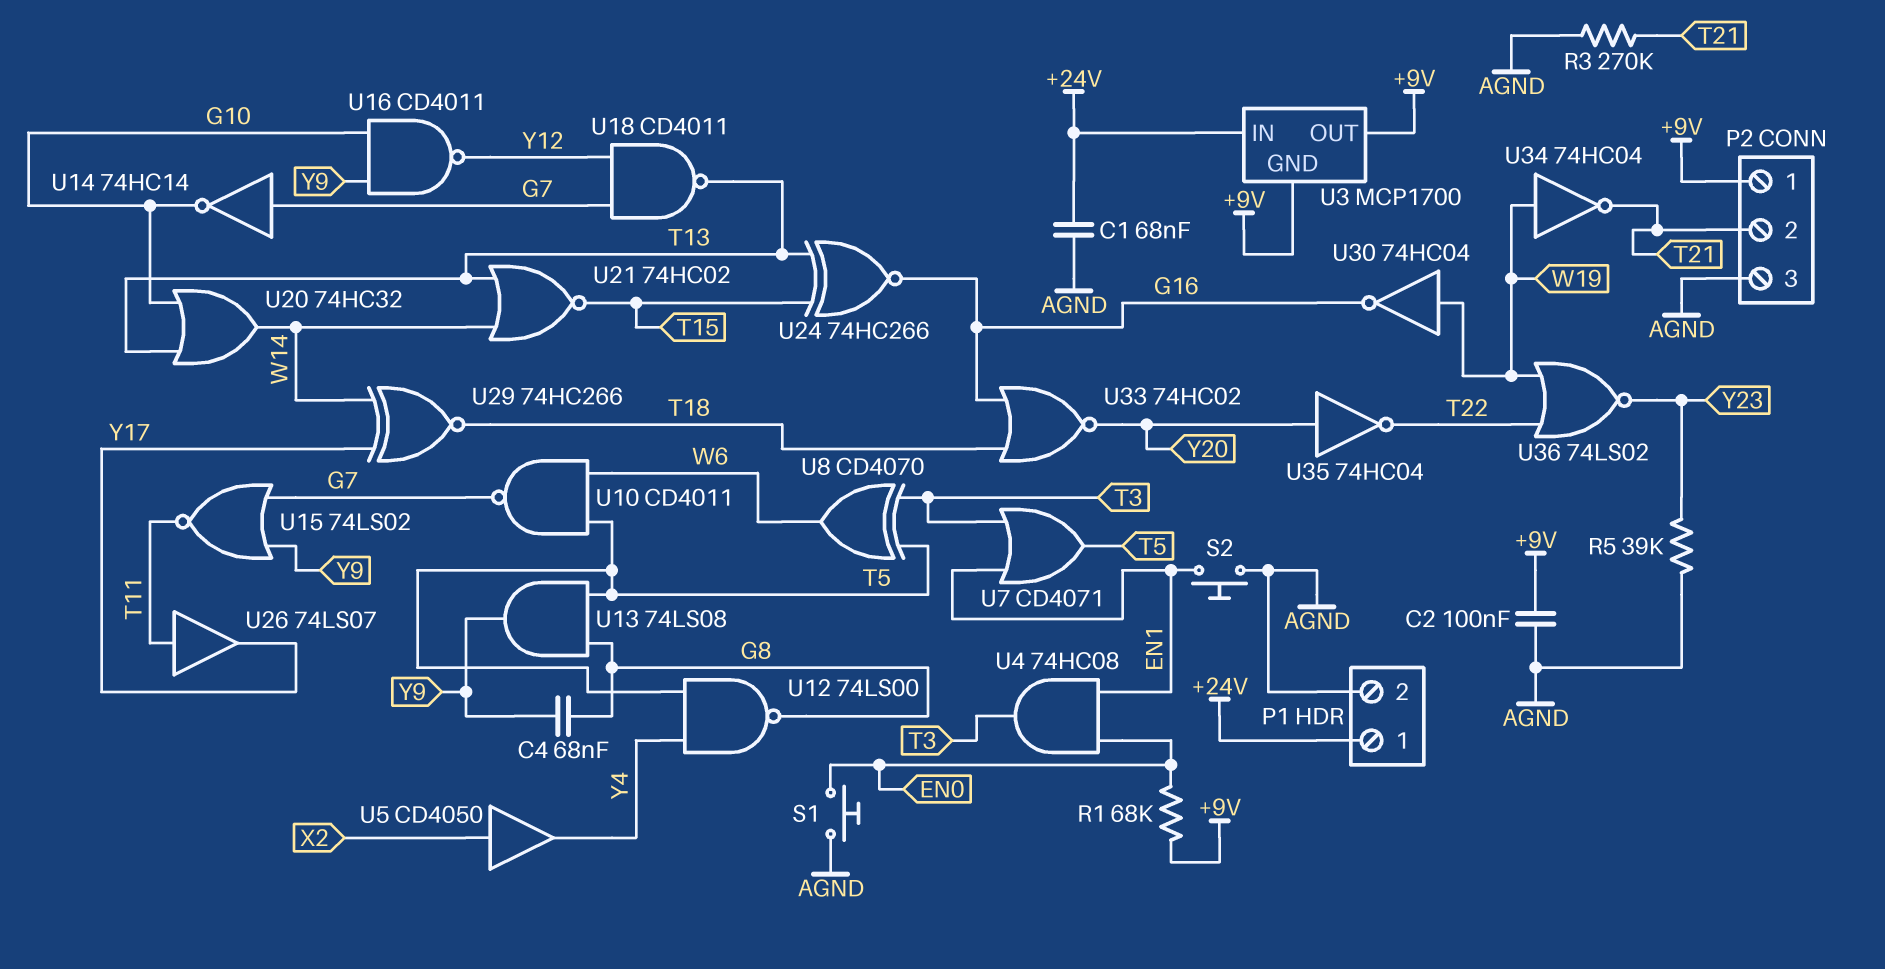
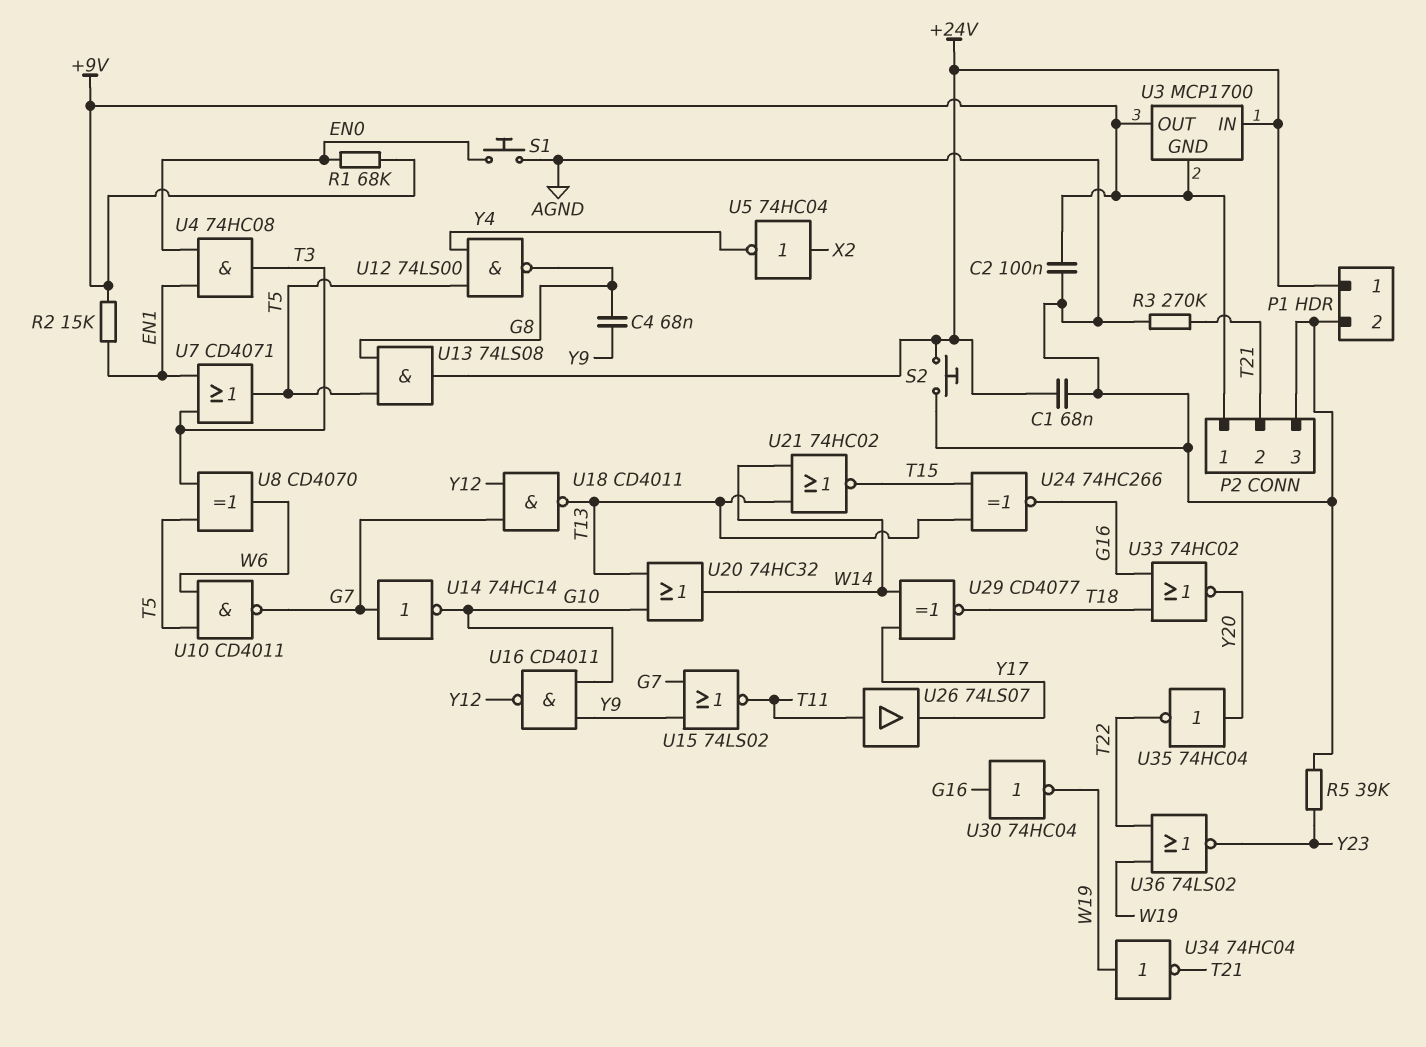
R2: none -> 15k (+9V, EN1)
S2: button (AGND, EN1) -> button (+24V, AGND)
U5: buffer CD4050 (in X2, out Y4) -> NOT 74HC04 (in X2, out Y4)
U13: AND 74LS08 (in G8, in T5, out Y9) -> AND 74LS08 (in G8, in T5, out +24V)
U29: XNOR 74HC266 (in W14, in Y17, out T18) -> XNOR CD4077 (in W14, in Y17, out T18)
U30: NOT 74HC04 (in W19, out G16) -> NOT 74HC04 (in G16, out W19)

